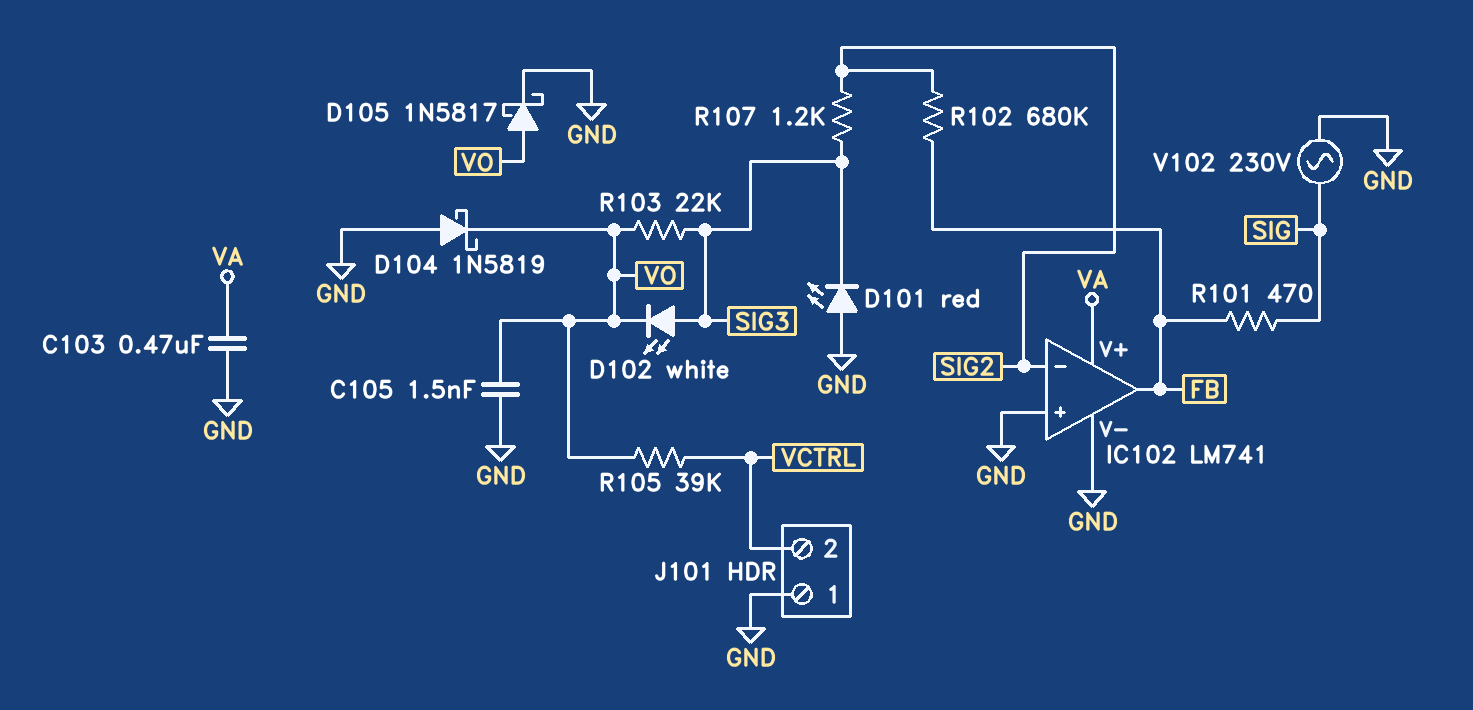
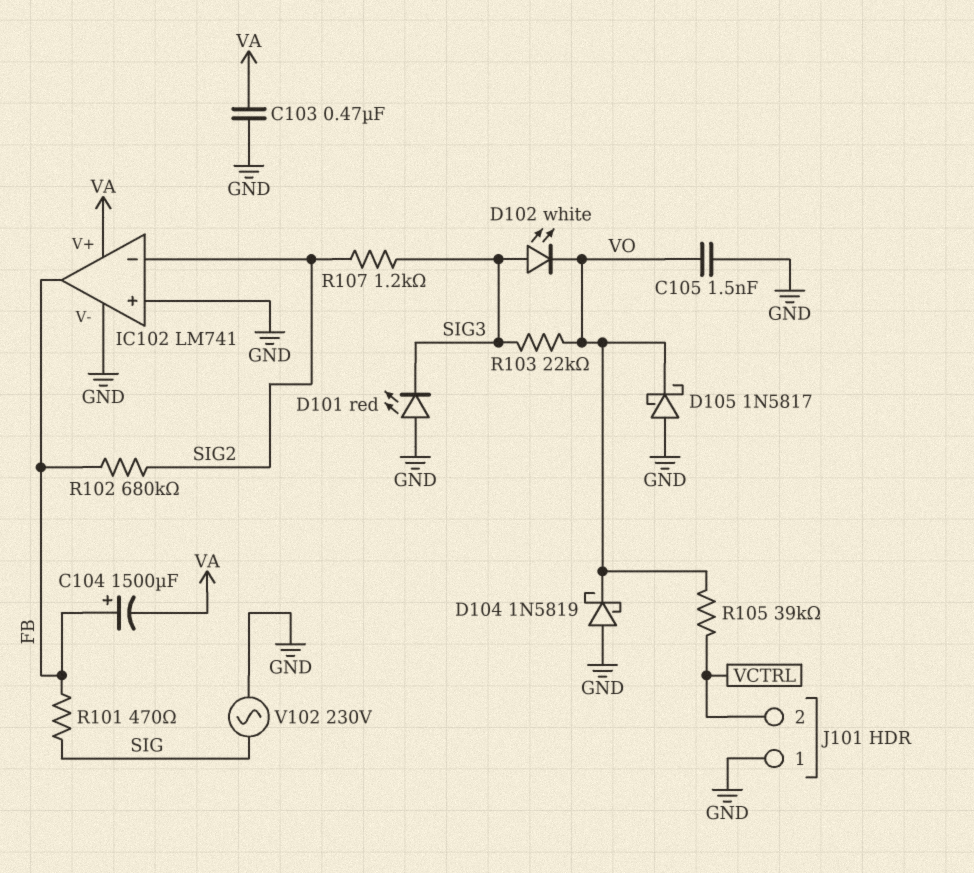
C104: none -> 1500uF (plus FB, minus VA)
D105: schottky 1N5817 (A VO, K GND) -> schottky 1N5817 (A GND, K VO)

